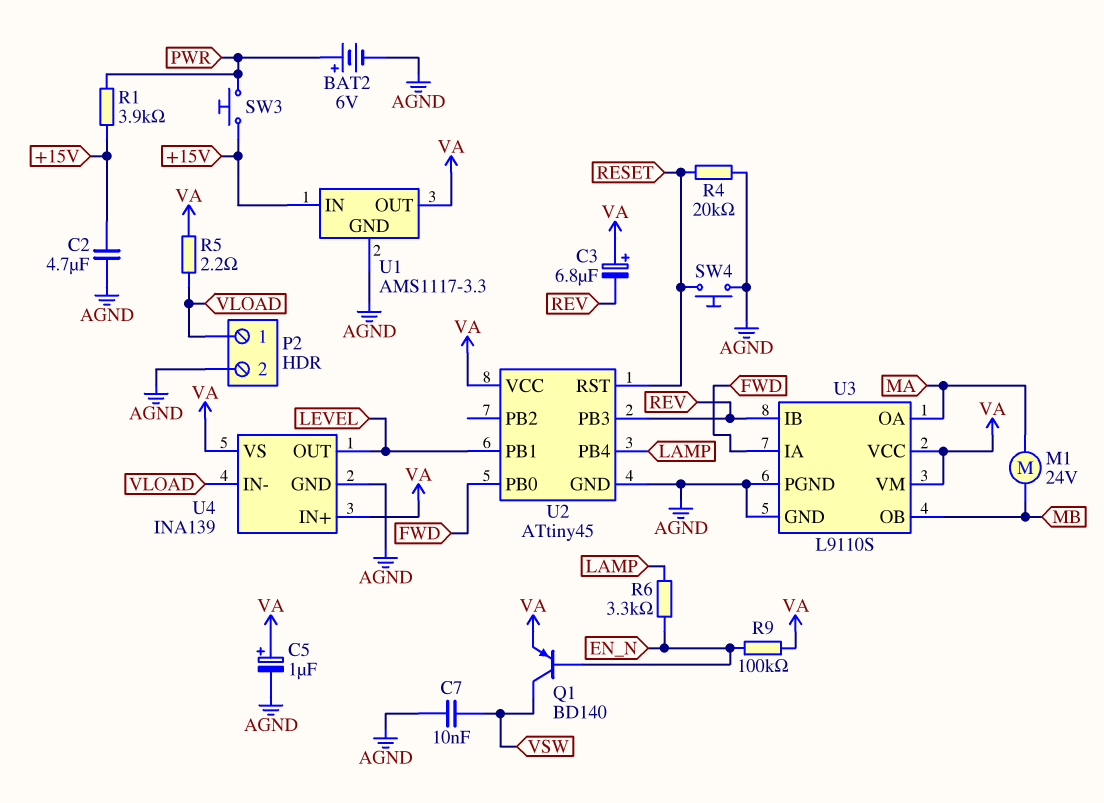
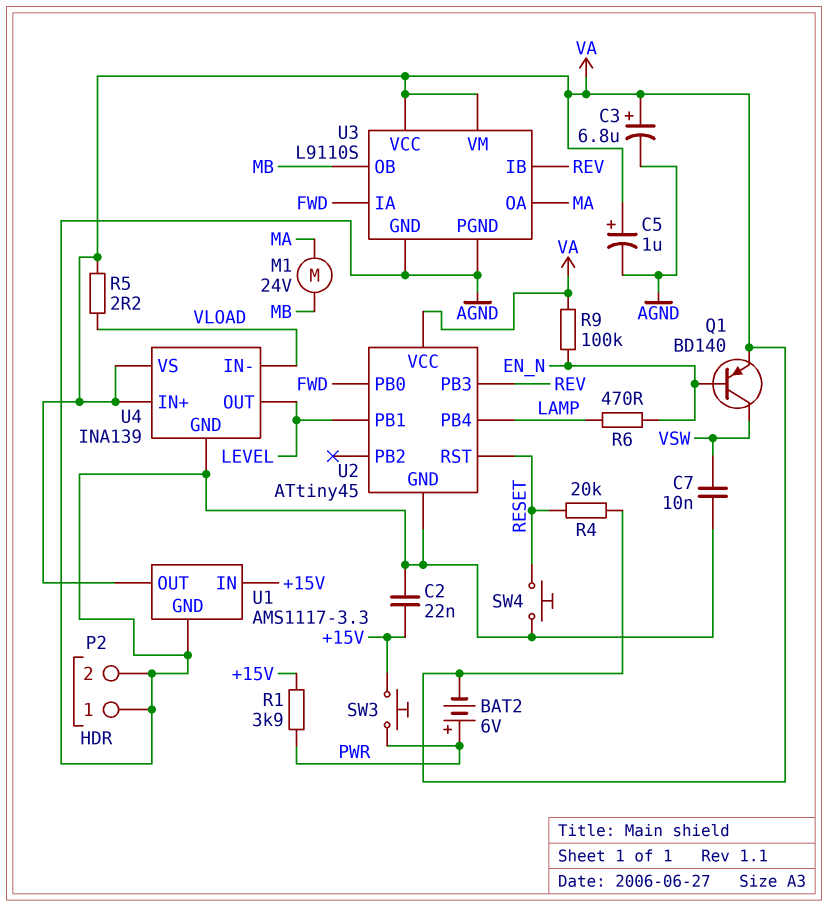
BAT2: 6V (plus PWR, minus AGND) -> 6V (plus PWR, minus VA)
C2: 4.7uF (+15V, AGND) -> 22nF (+15V, AGND)
C3: 6.8uF (plus VA, minus REV) -> 6.8uF (plus VA, minus AGND)
P2 pin 1: VLOAD -> AGND
R4: 20k (AGND, RESET) -> 20k (RESET, VA)
R6: 3.3k (EN_N, LAMP) -> 470 (EN_N, LAMP)

